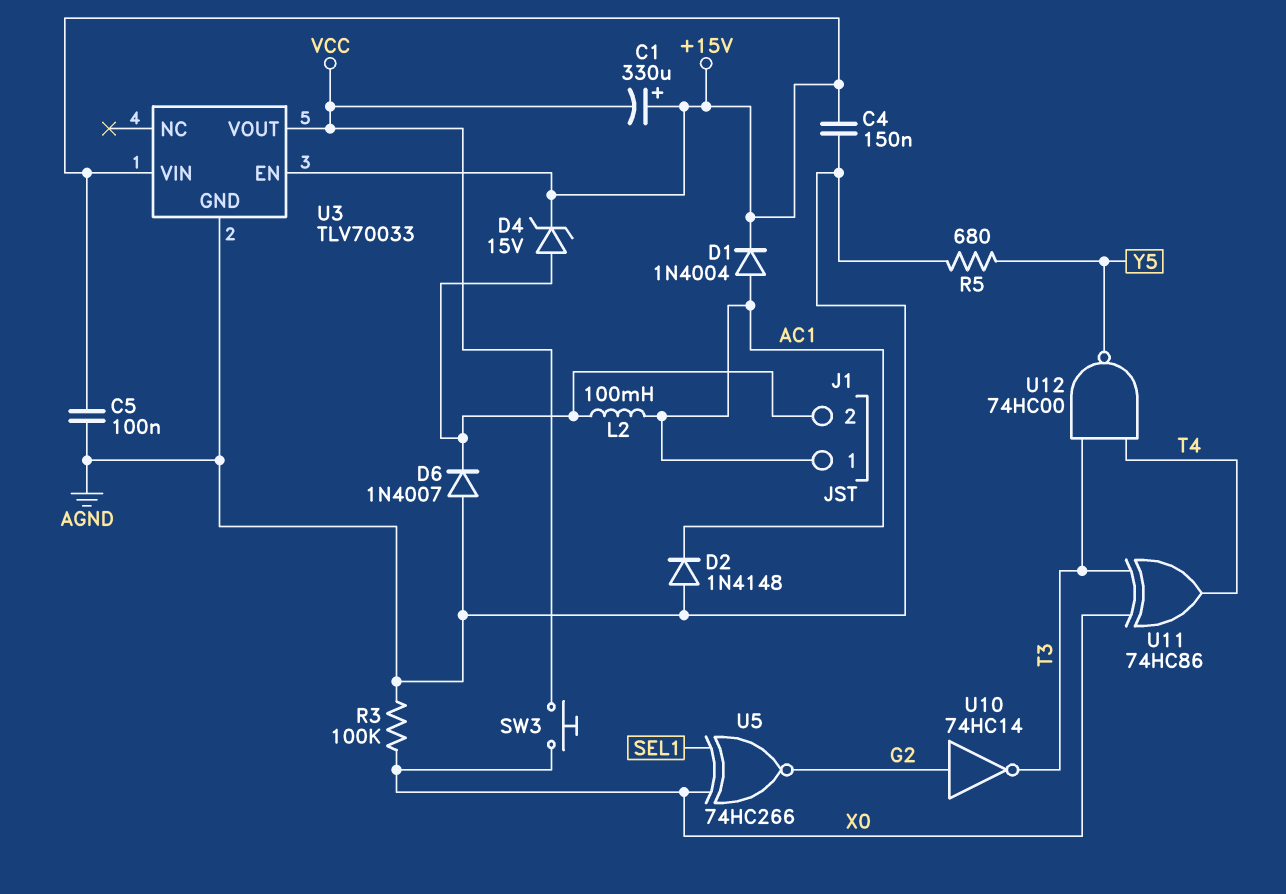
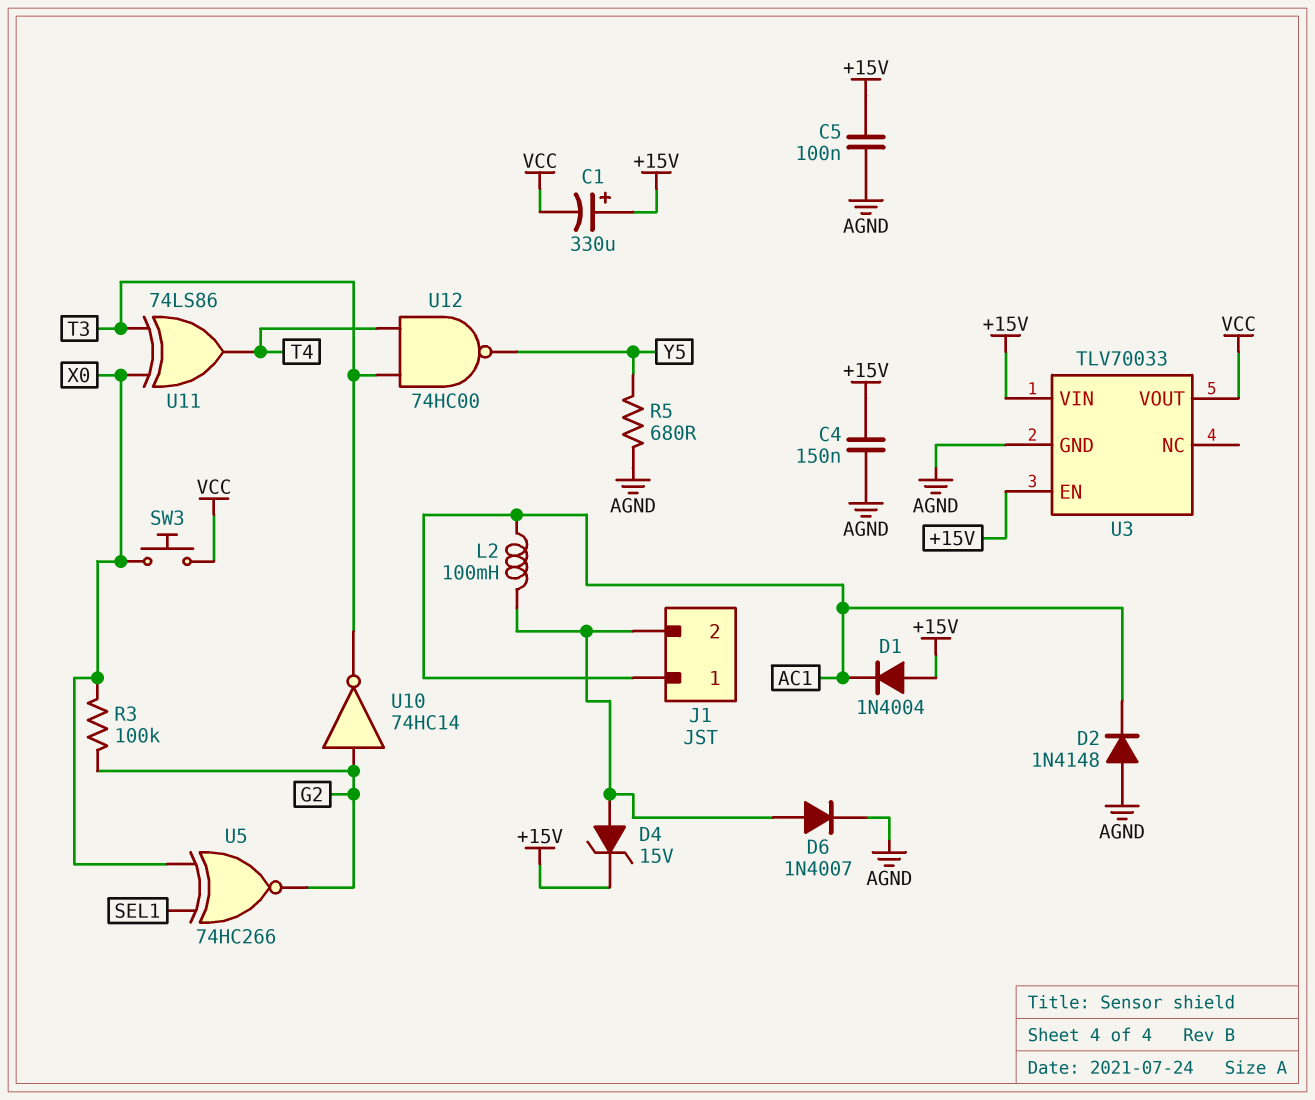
D1: diode 1N4004 (A AC1, K +15V) -> diode 1N4004 (A +15V, K AC1)
D6: diode 1N4007 (A AGND, K J1/2) -> diode 1N4007 (A J1/2, K AGND)
R3: 100k (AGND, X0) -> 100k (G2, X0)
U11: XOR 74HC86 (in T3, in X0, out T4) -> XOR 74LS86 (in T3, in X0, out T4)

